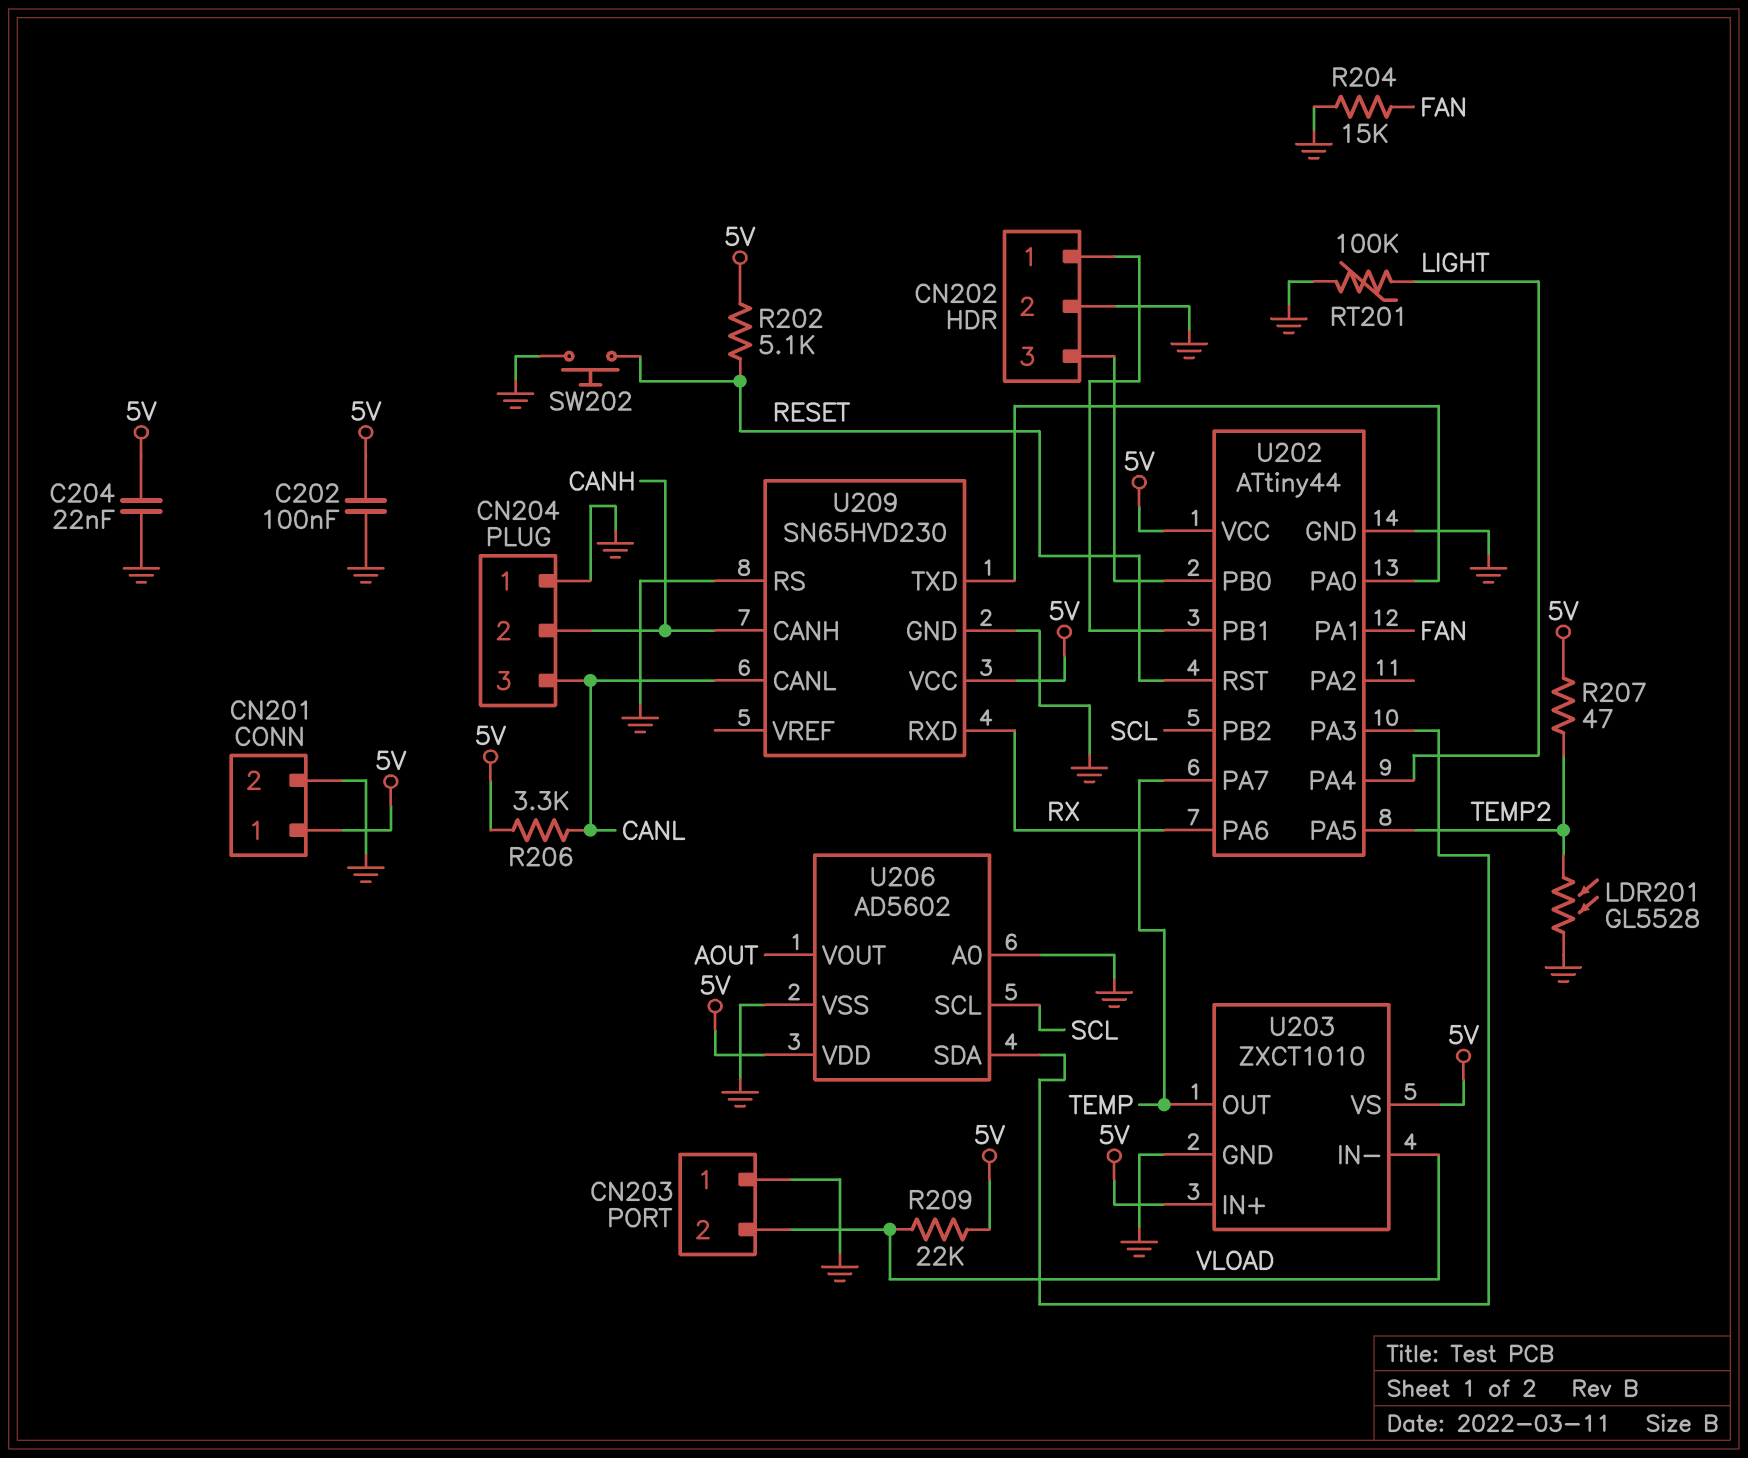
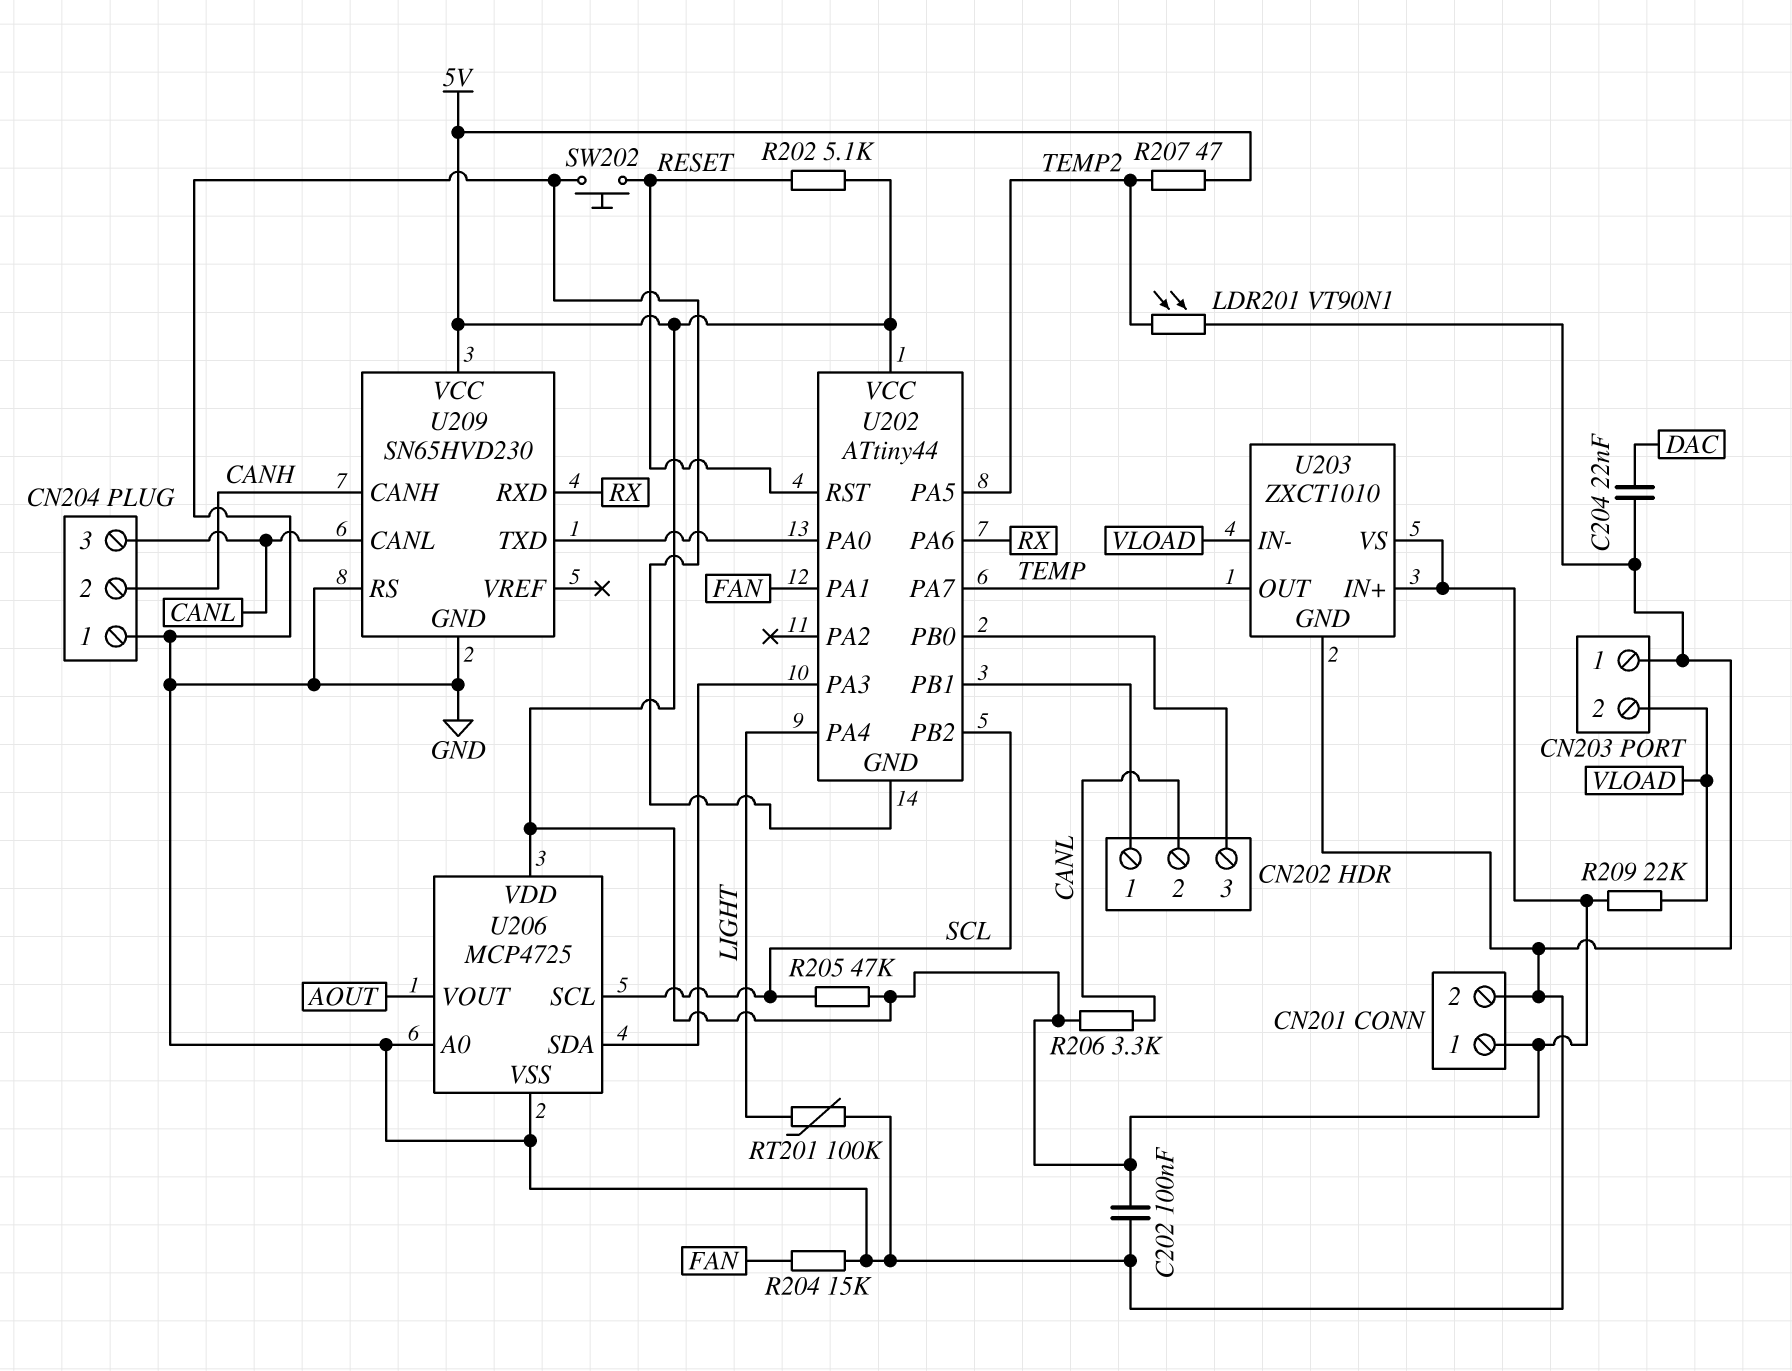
C204: 22nF (5V, GND) -> 22nF (DAC, GND)
CN202 pin 2: GND -> CANL
LDR201: GL5528 (GND, TEMP2) -> VT90N1 (GND, TEMP2)
R205: none -> 47k (5V, SCL)
U206: AD5602 -> MCP4725

